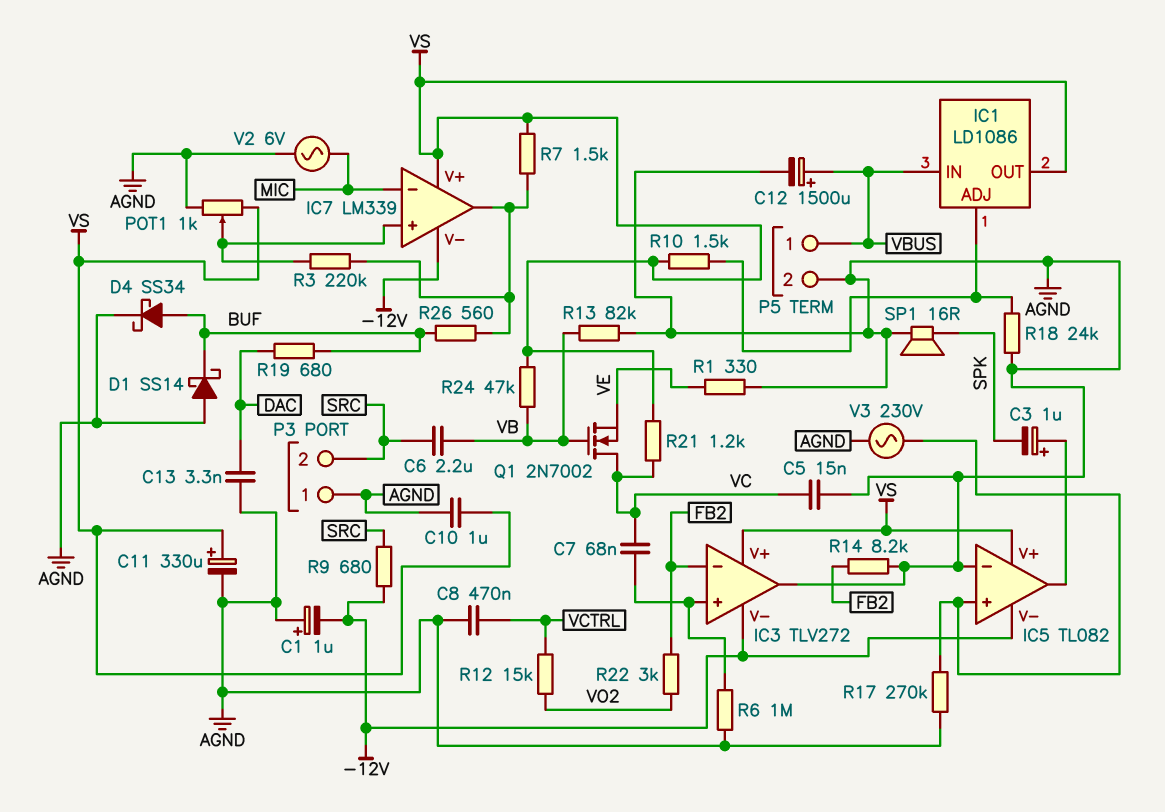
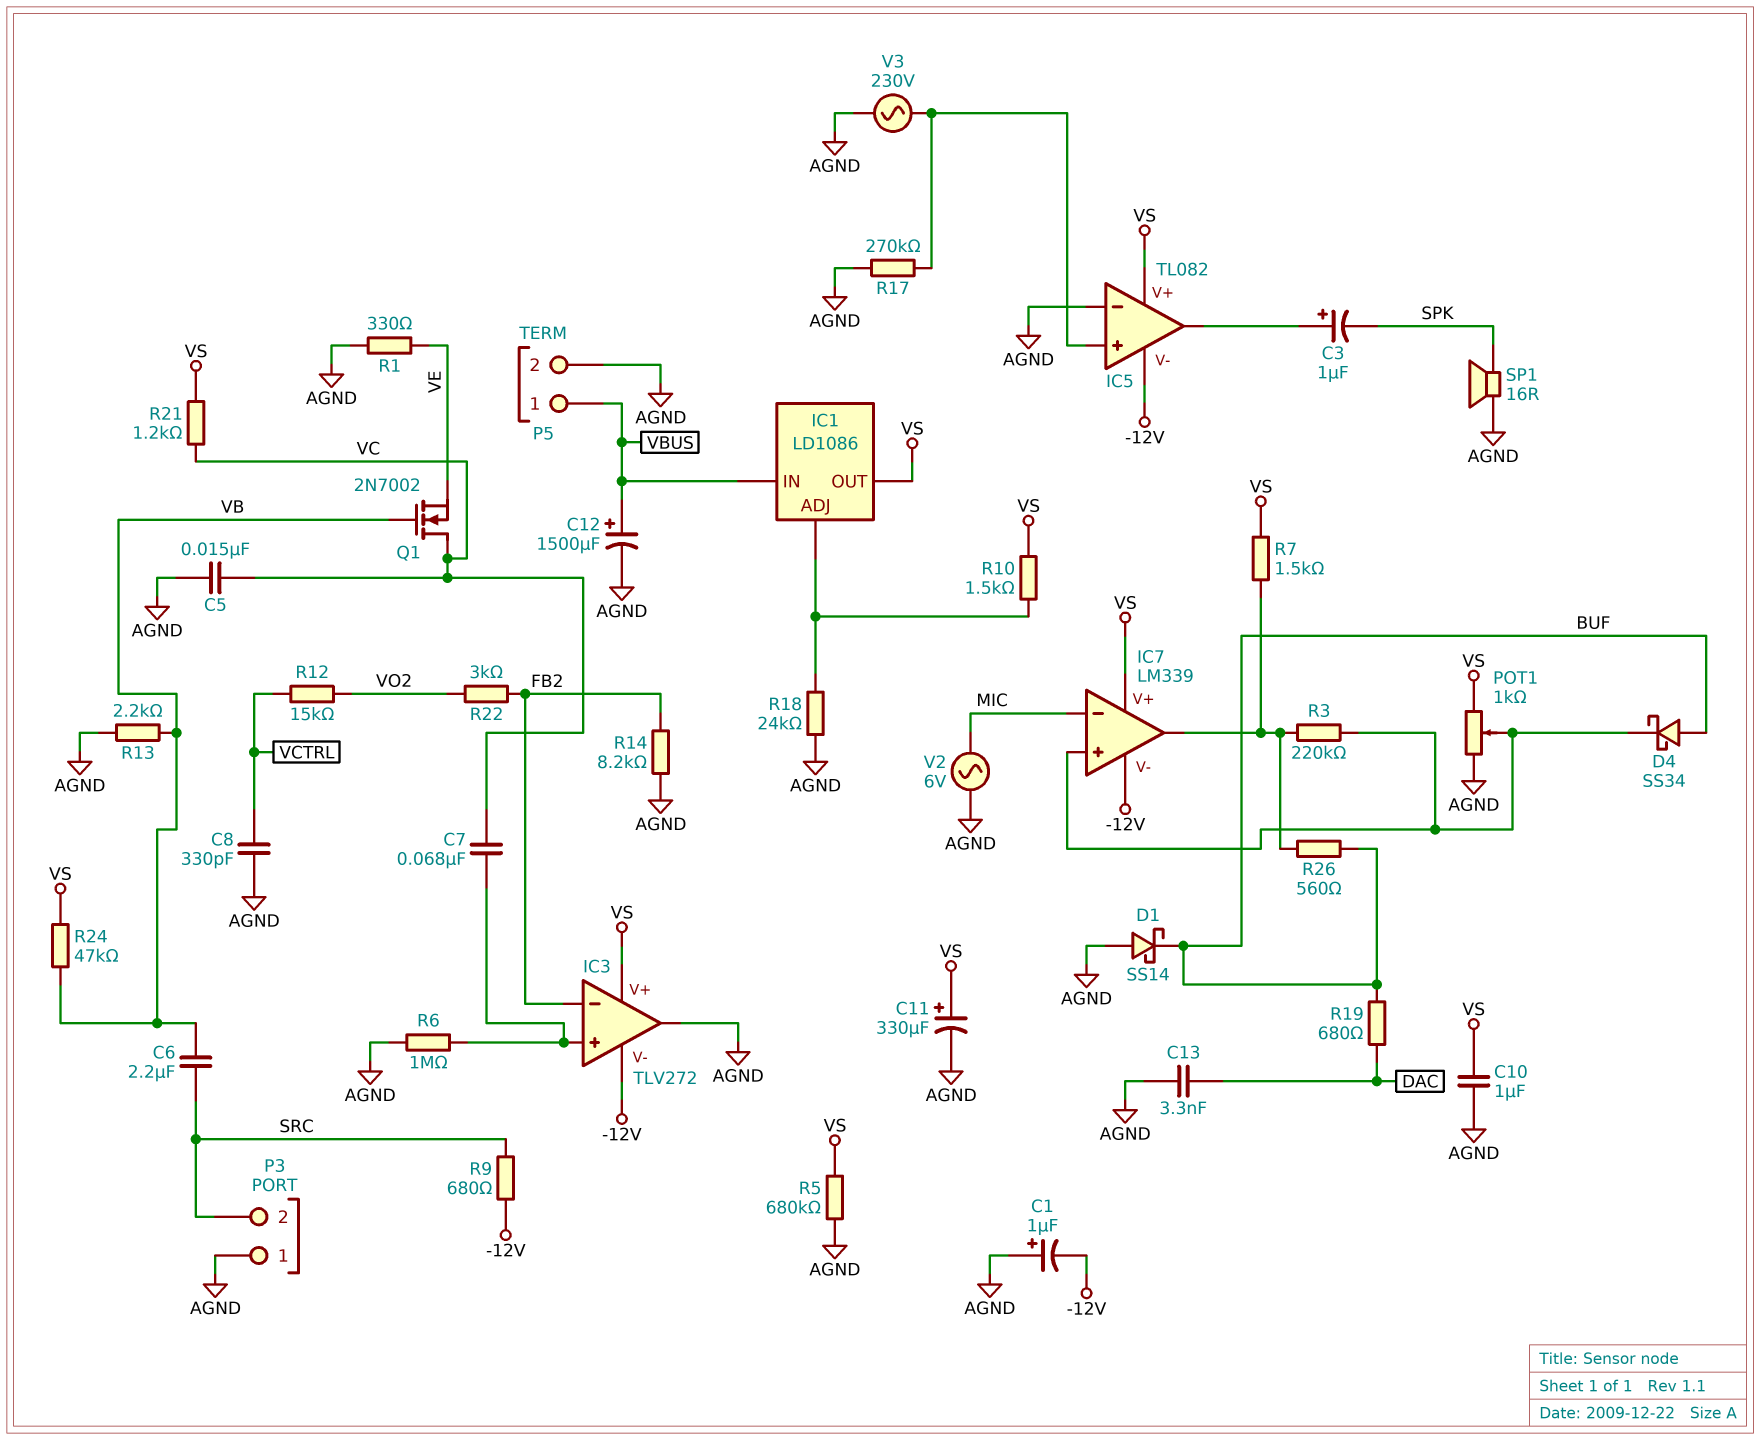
C8: 470nF (AGND, VCTRL) -> 330pF (AGND, VCTRL)
D4: schottky SS34 (A BUF, K AGND) -> schottky SS34 (A BUF, K IC7/in+)
R5: none -> 680k (AGND, VS)
R13: 82k (AGND, VB) -> 2.2k (AGND, VB)

